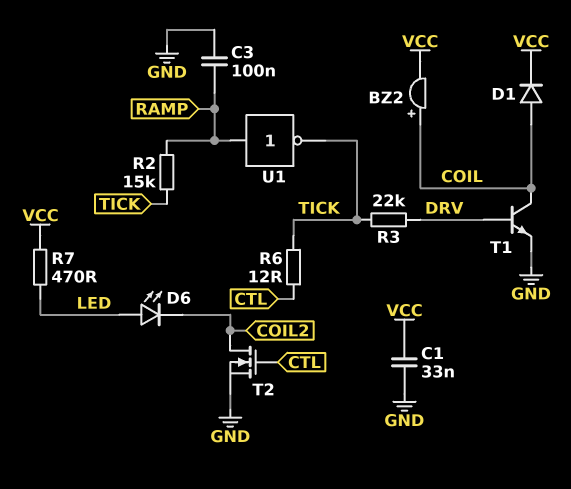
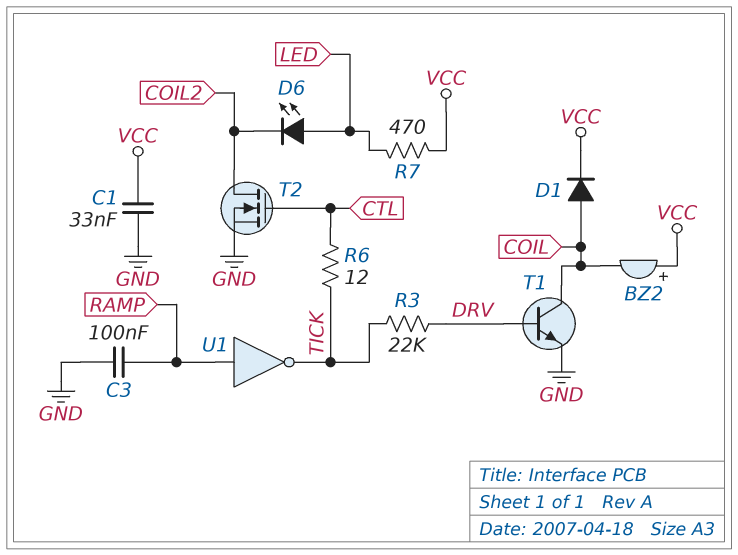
BZ2: buzzer (plus COIL, minus VCC) -> buzzer (plus VCC, minus COIL)
R2: 15k (RAMP, TICK) -> none

